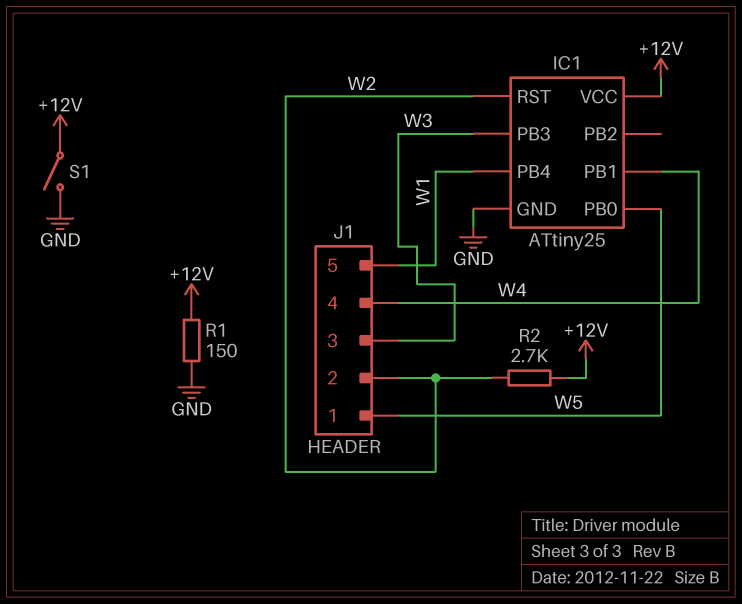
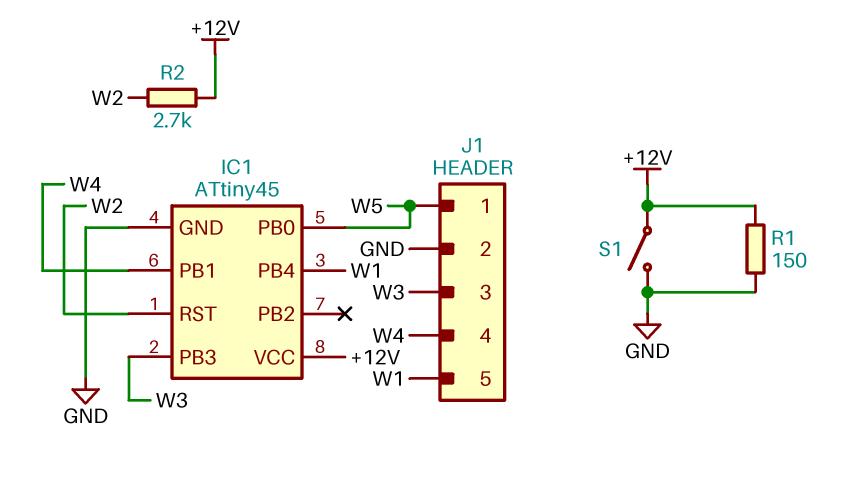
IC1: ATtiny25 -> ATtiny45
J1 pin 2: W2 -> GND

